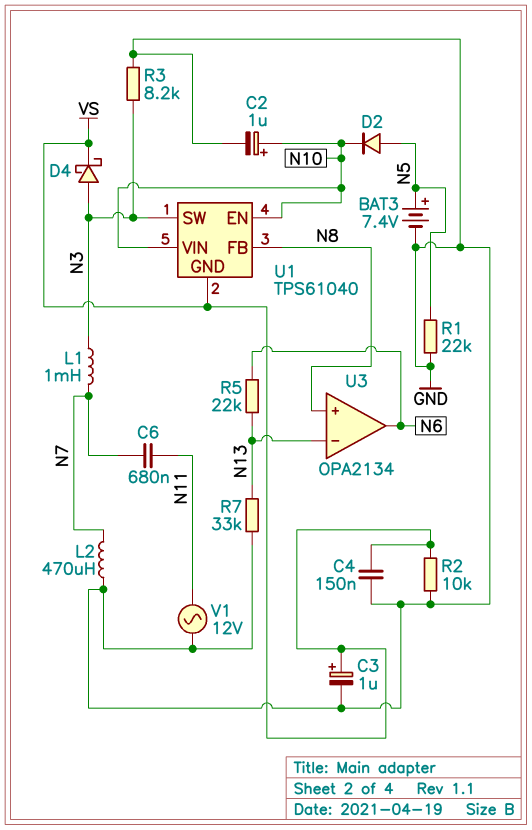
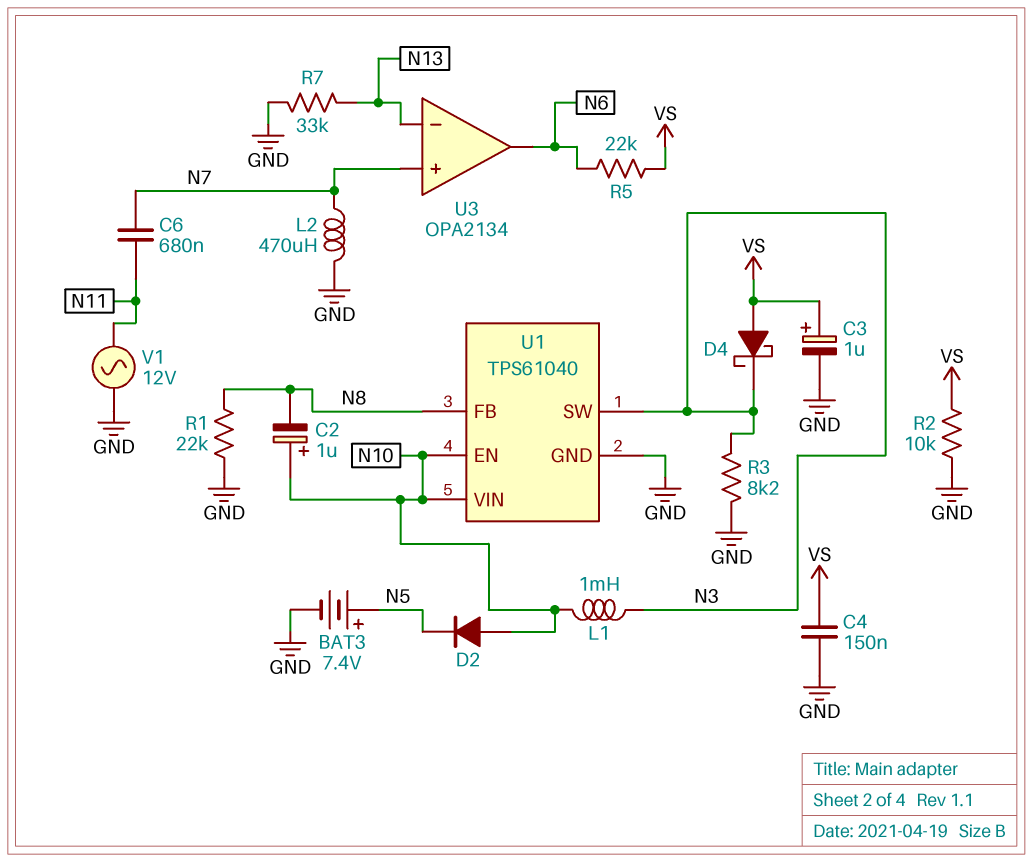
C2: 1uF (plus N10, minus GND) -> 1uF (plus N10, minus N8)
D2: diode (A N5, K N10) -> diode (A N10, K N5)
D4: schottky (A N3, K VS) -> schottky (A VS, K N3)
L1: 1mH (N3, N7) -> 1mH (N3, N10)
R1: 22k (GND, N5) -> 22k (GND, N8)
R5: 22k (N6, N13) -> 22k (N6, VS)
U1 pin GND: VS -> GND
U3 pin in+: N8 -> N7

